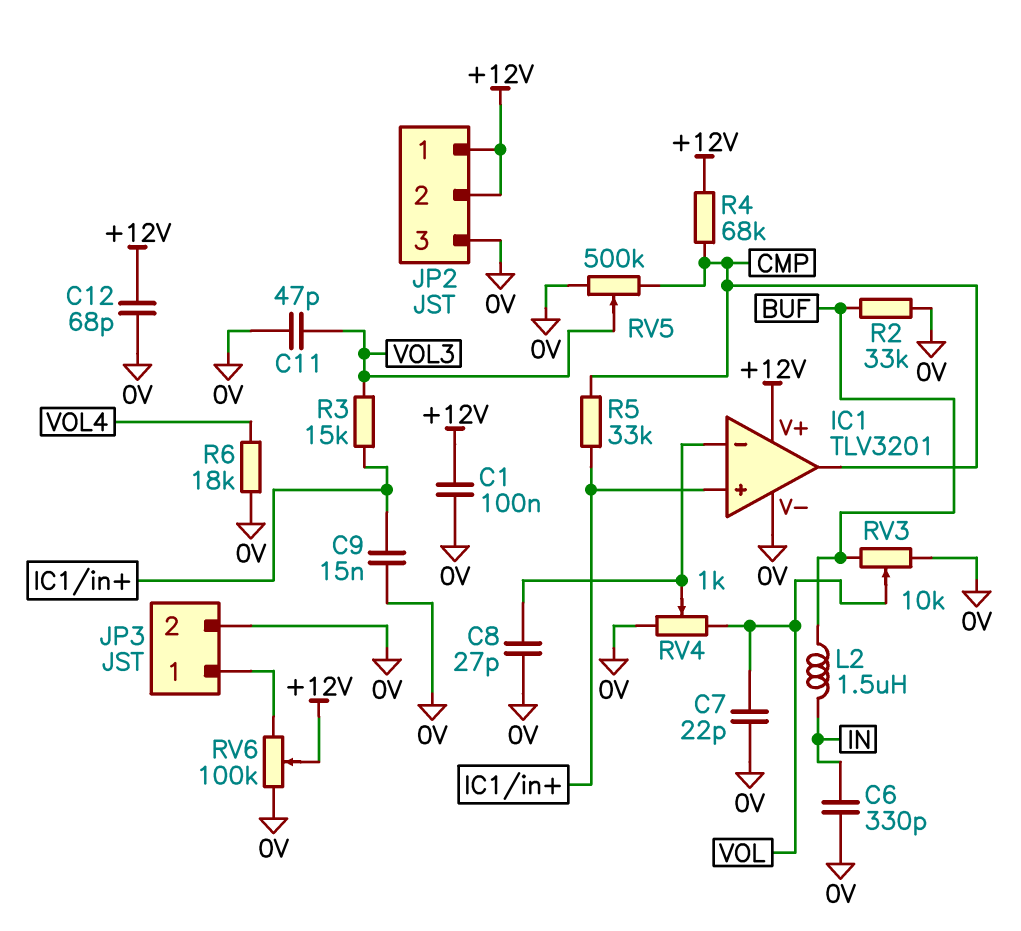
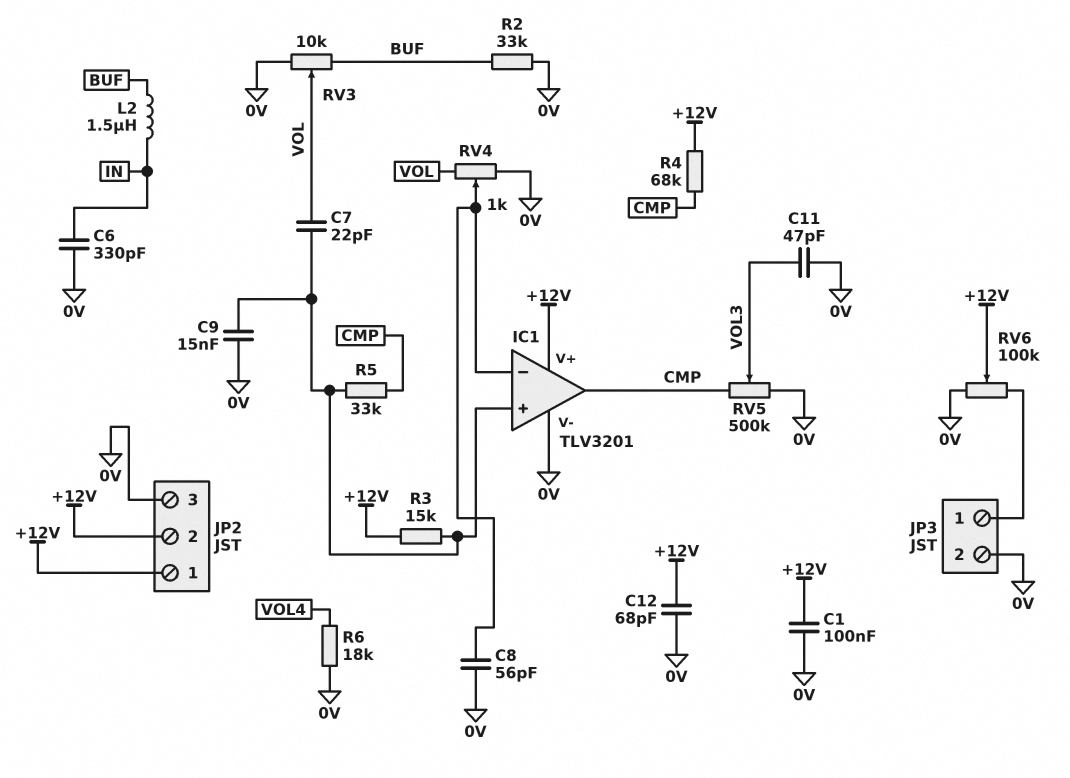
C7: 22pF (0V, VOL) -> 22pF (IC1/in+, VOL)
C8: 27pF (0V, IC1/in-) -> 56pF (0V, IC1/in-)
R3: 15k (IC1/in+, VOL3) -> 15k (+12V, IC1/in+)

